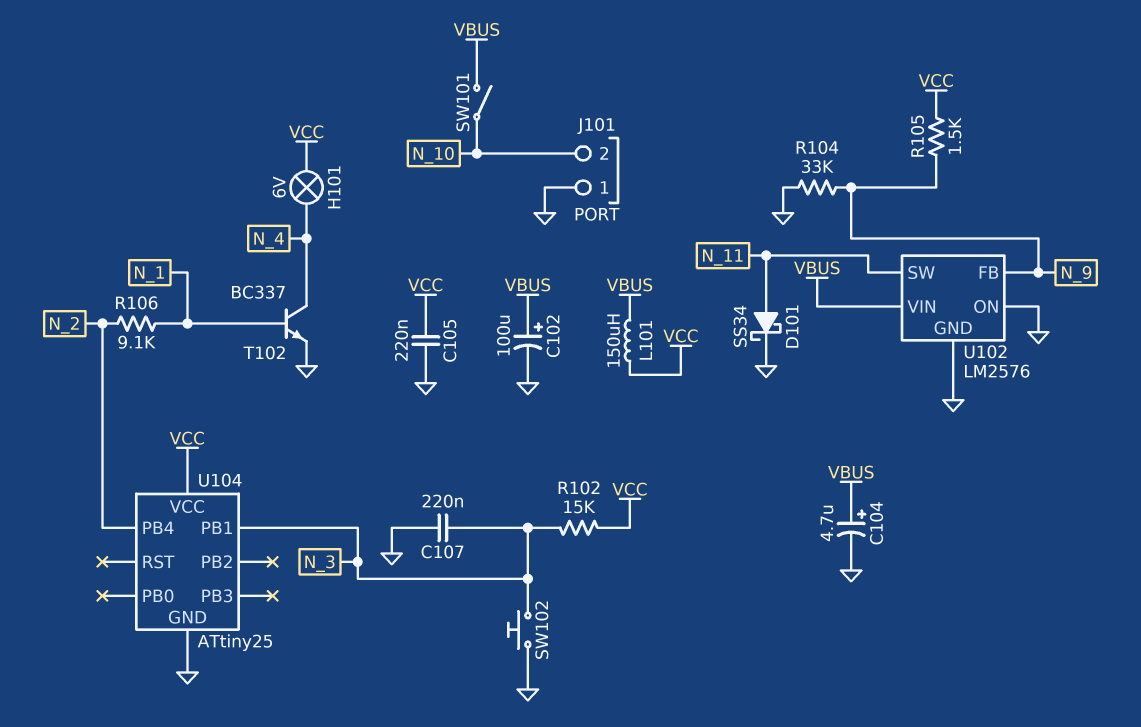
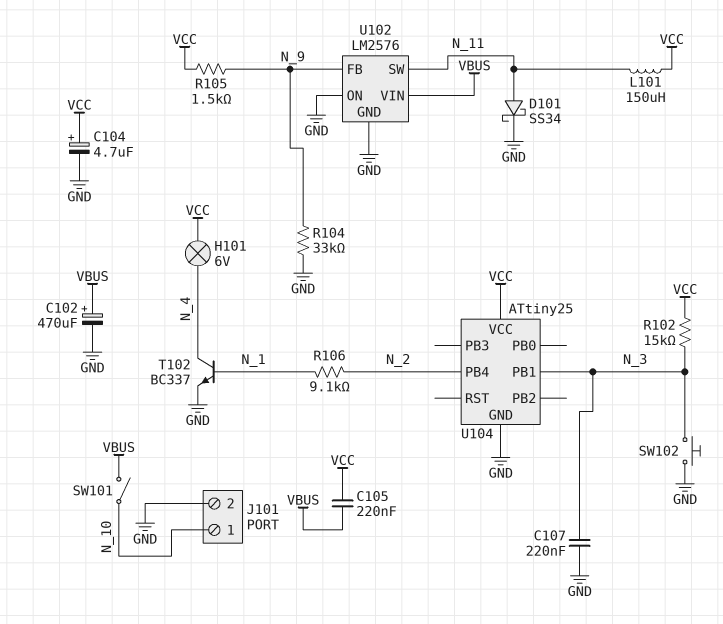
C102: 100uF (plus VBUS, minus GND) -> 470uF (plus VBUS, minus GND)
C104: 4.7uF (plus VBUS, minus GND) -> 4.7uF (plus VCC, minus GND)
C105: 220nF (GND, VCC) -> 220nF (VBUS, VCC)
J101 pin 1: GND -> N_10
J101 pin 2: N_10 -> GND
L101: 150uH (VBUS, VCC) -> 150uH (N_11, VCC)

